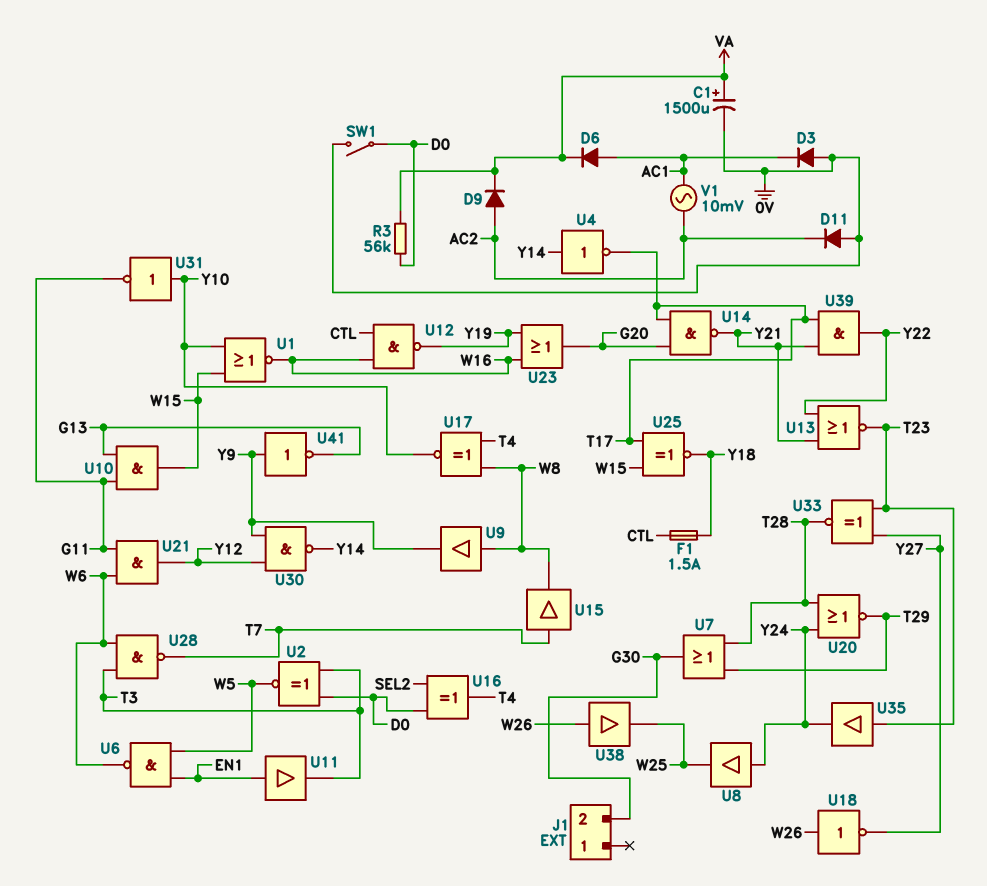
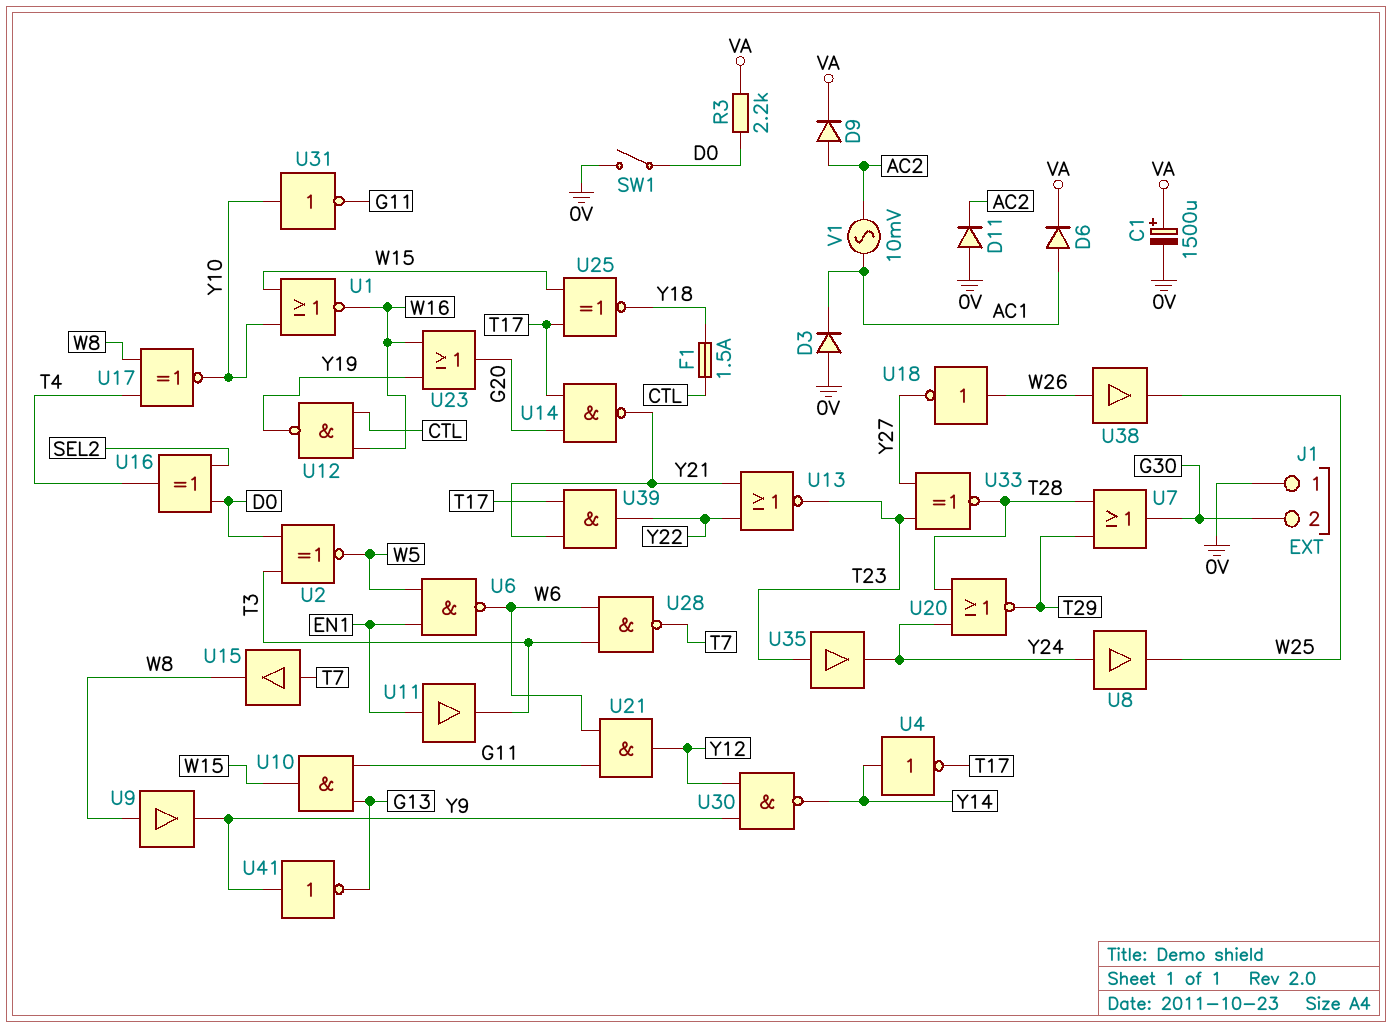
J1 pin 1: none -> 0V
R3: 56k (D0, VA) -> 2.2k (D0, VA)

